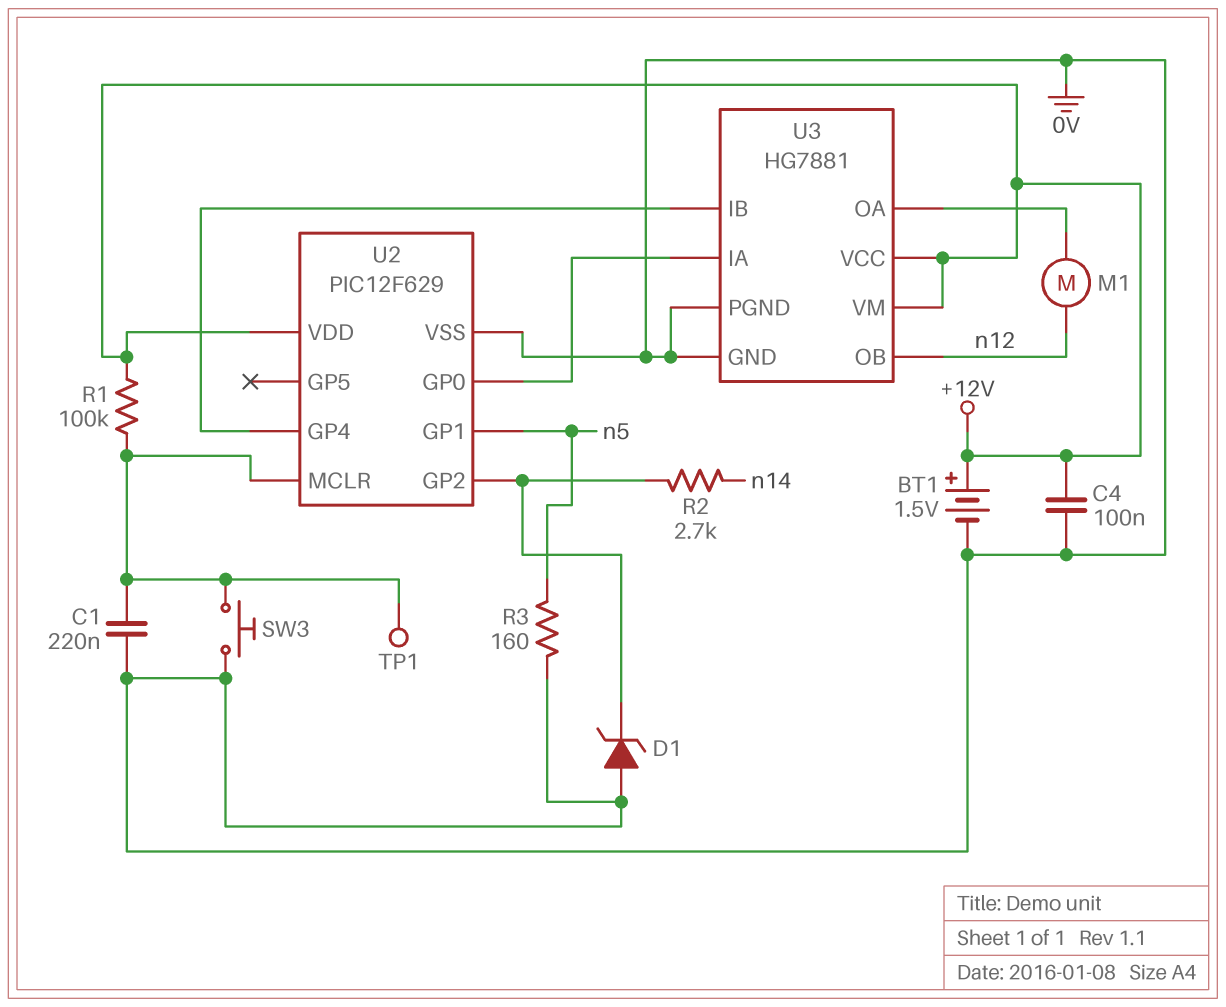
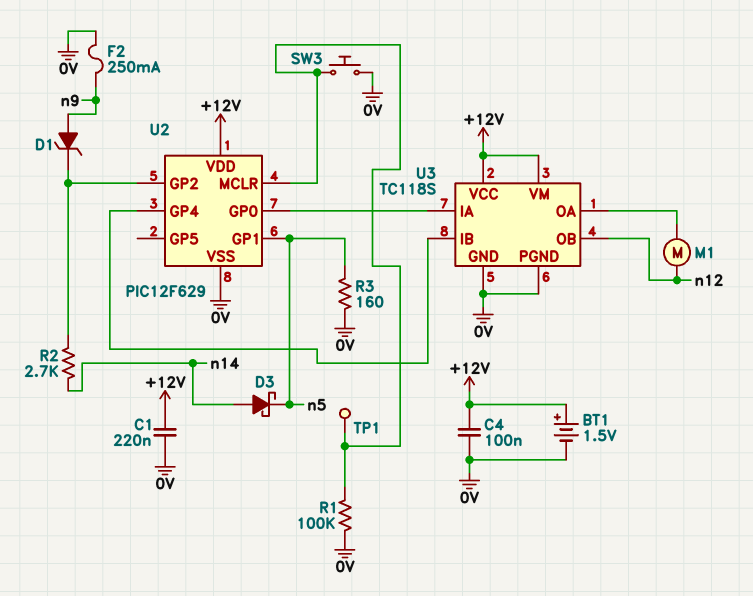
C1: 220nF (0V, U2/MCLR) -> 220nF (+12V, 0V)
D1: zener (A 0V, K U2/GP2) -> zener (A n9, K U2/GP2)
D3: none -> schottky (A n14, K n5)
F2: none -> 250mA (0V, n9)
R1: 100k (+12V, U2/MCLR) -> 100k (0V, U2/MCLR)
U3: HG7881 -> TC118S

